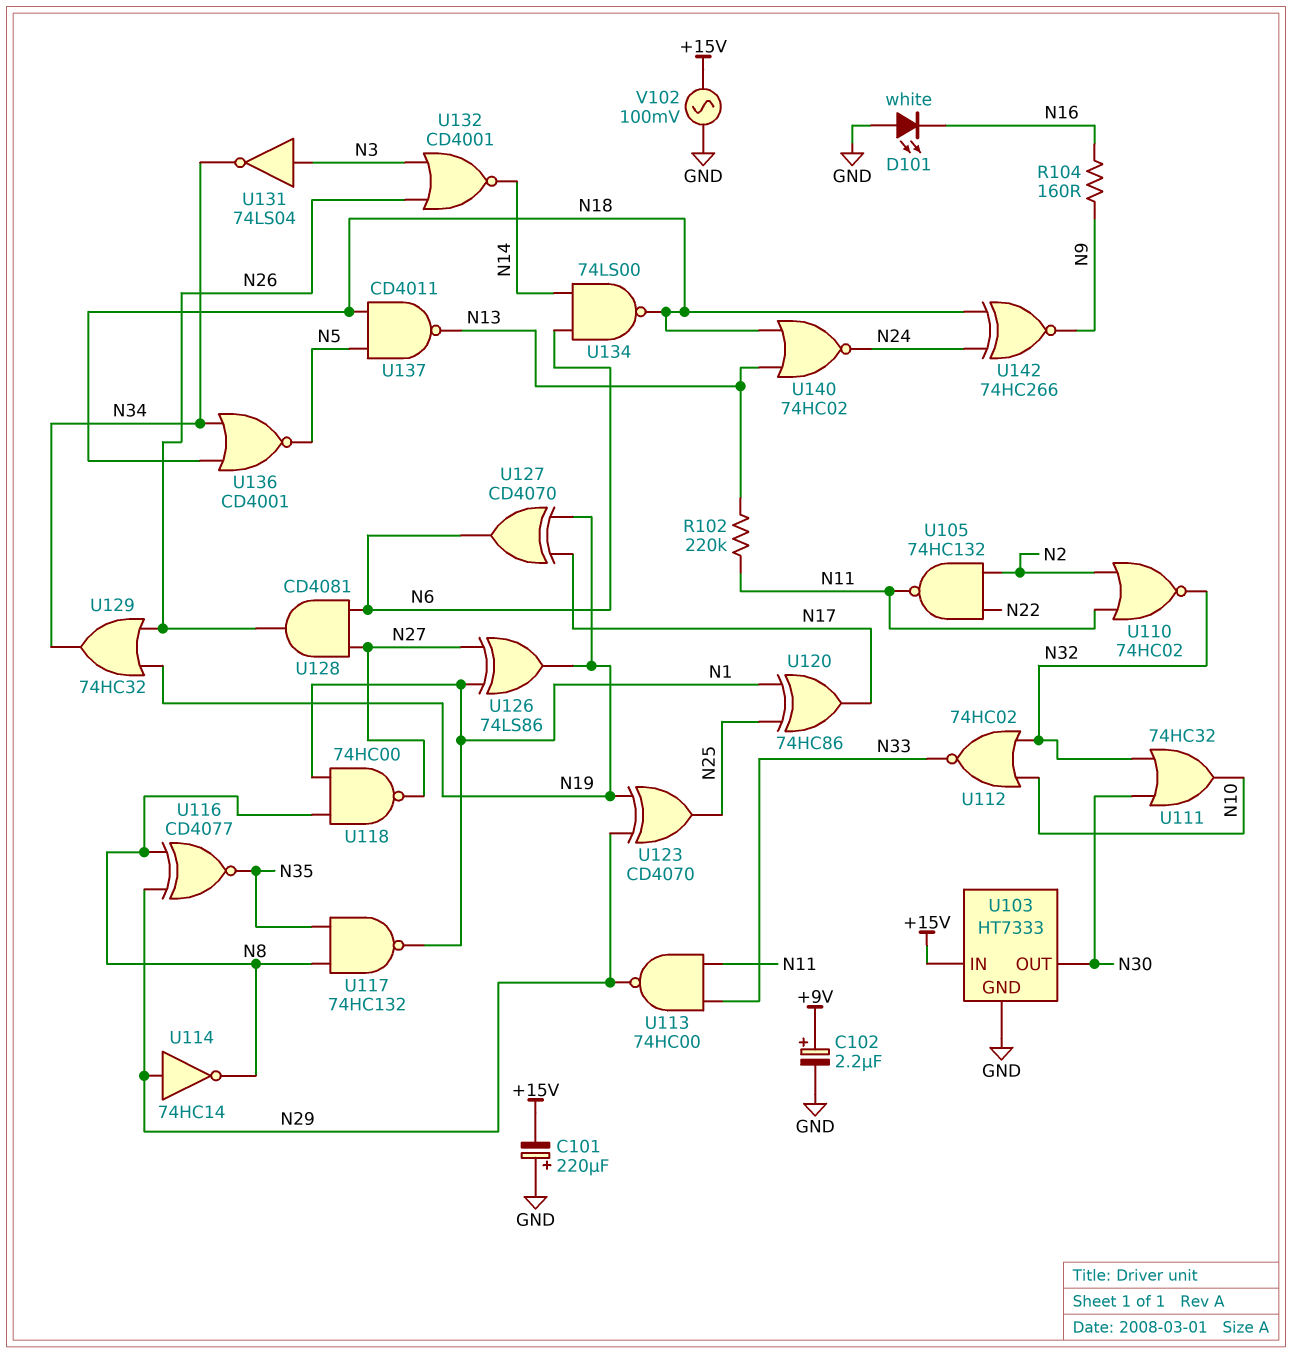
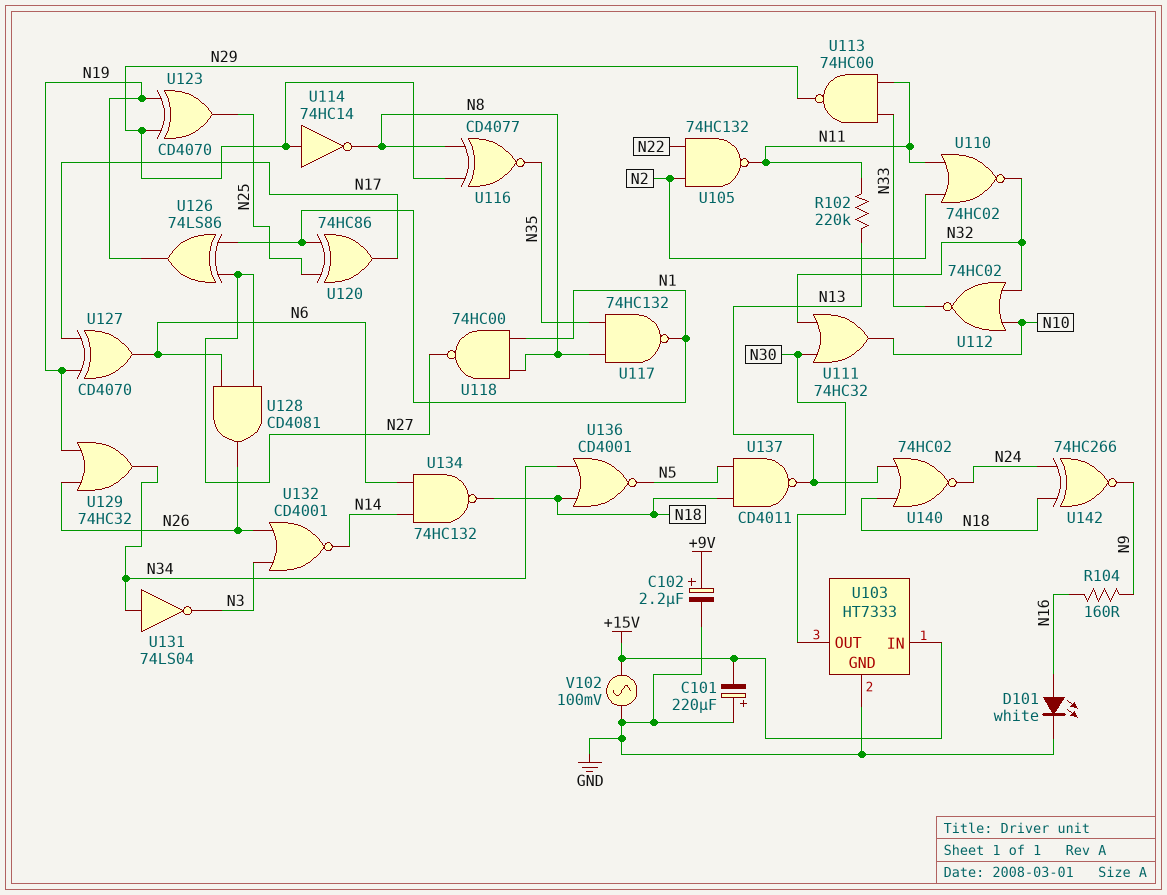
D101: LED white (A GND, K N16) -> LED white (A N16, K GND)
U131: NOT 74LS04 (in N3, out N34) -> NOT 74LS04 (in N34, out N3)
U134: NAND 74LS00 (in N6, in N14, out N18) -> NAND 74HC132 (in N6, in N14, out N18)

